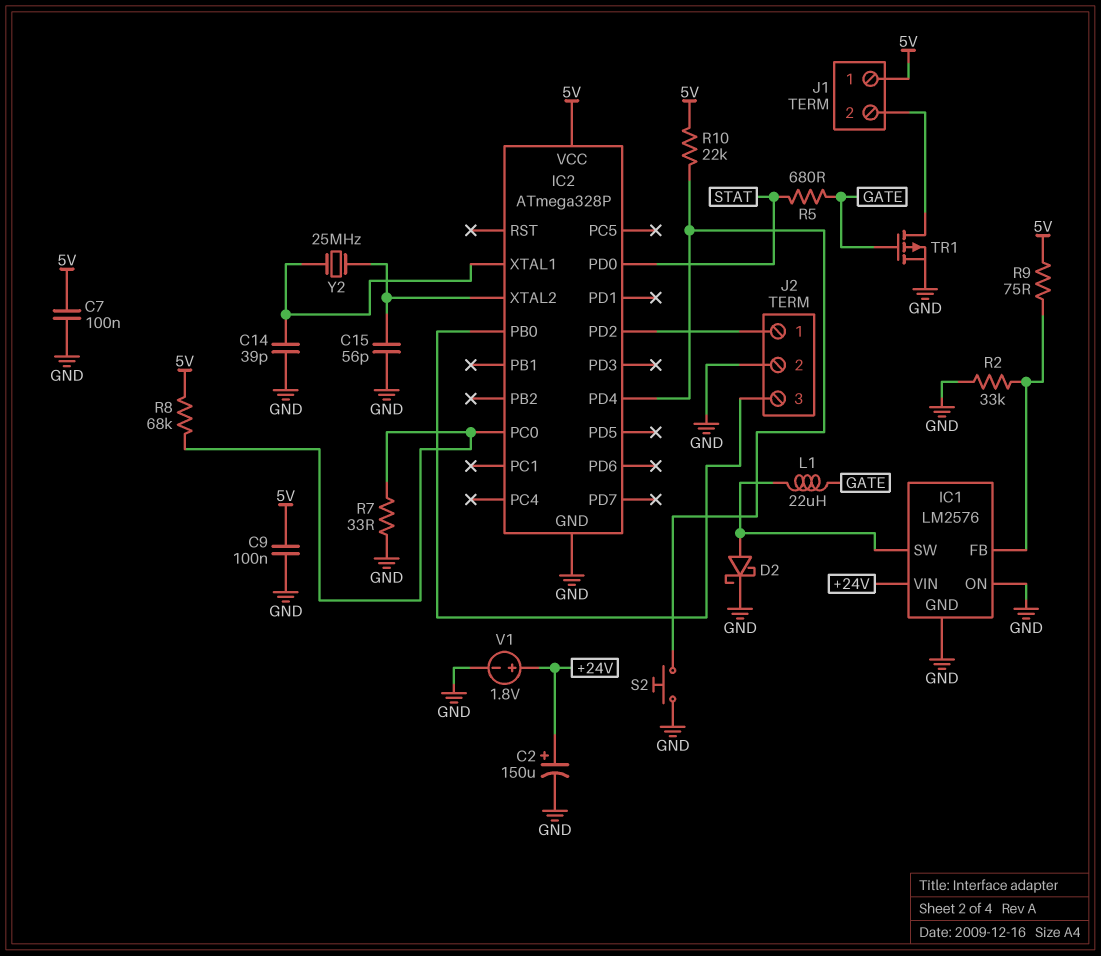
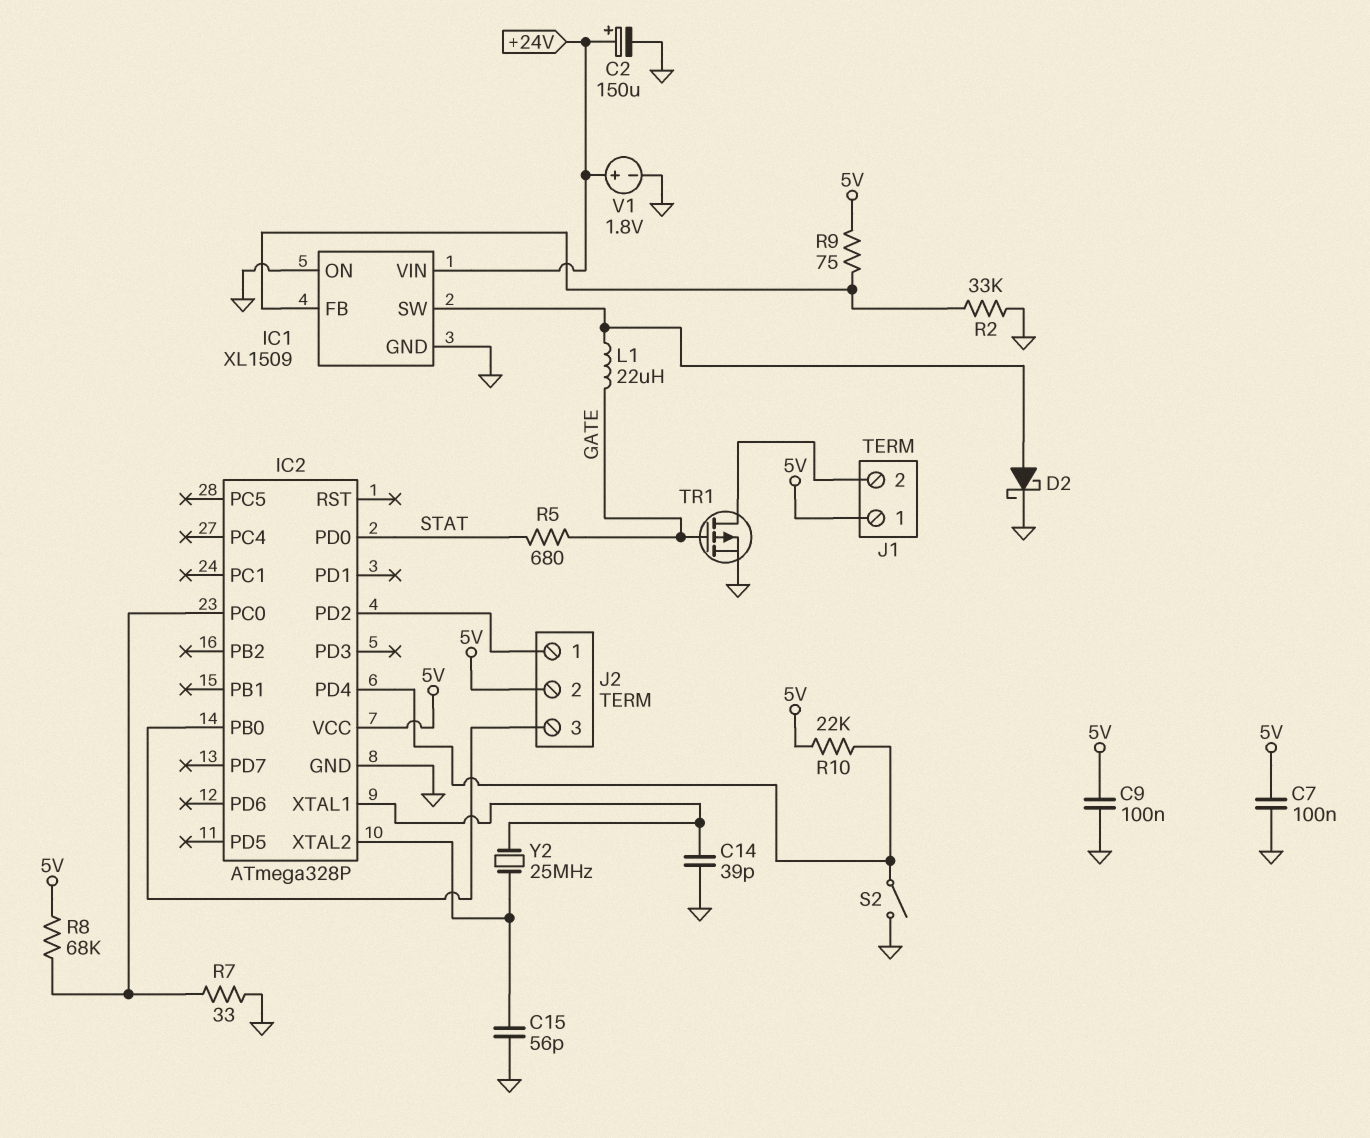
IC1: LM2576 -> XL1509
J2 pin 2: GND -> 5V
S2: button (GND, IC2/PD4) -> switch (GND, IC2/PD4)

